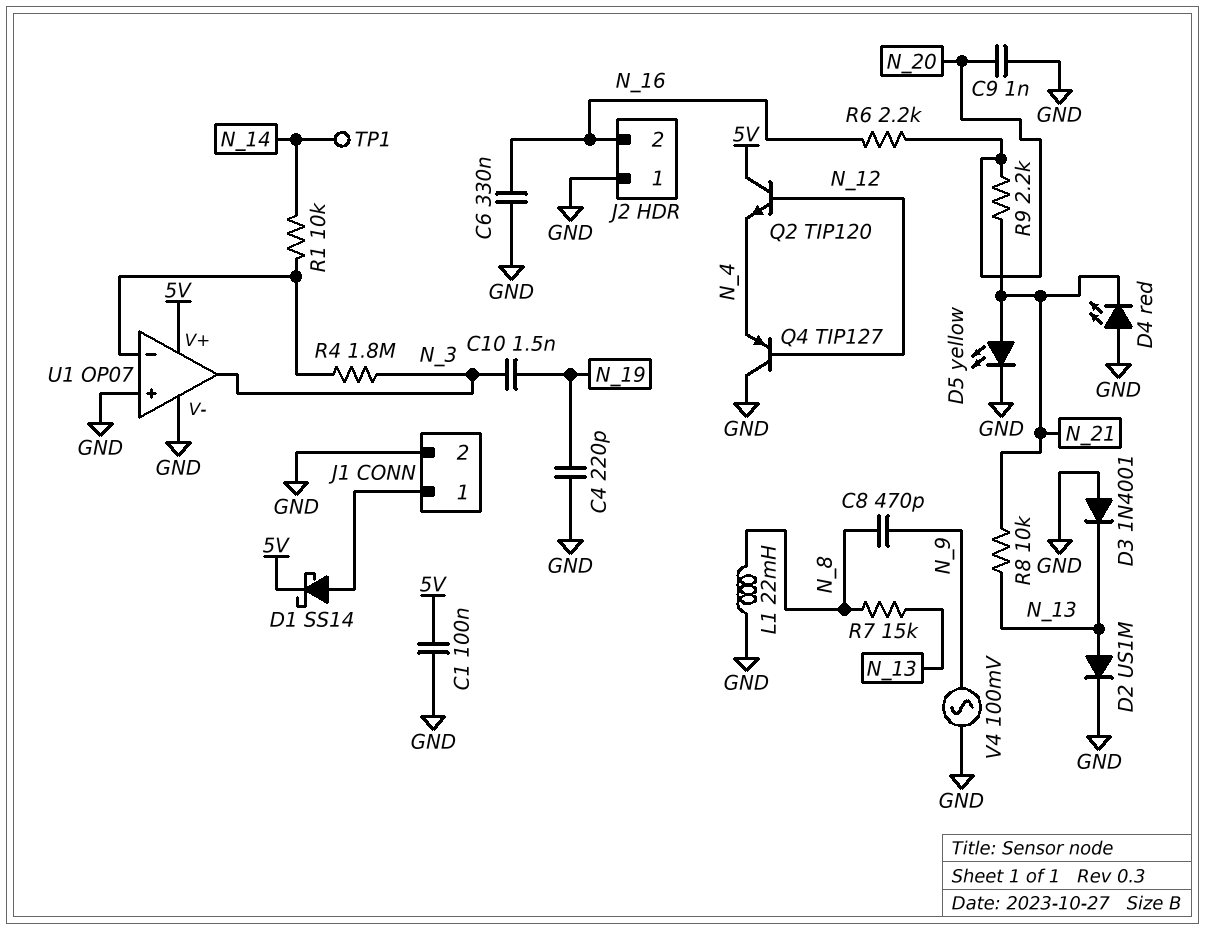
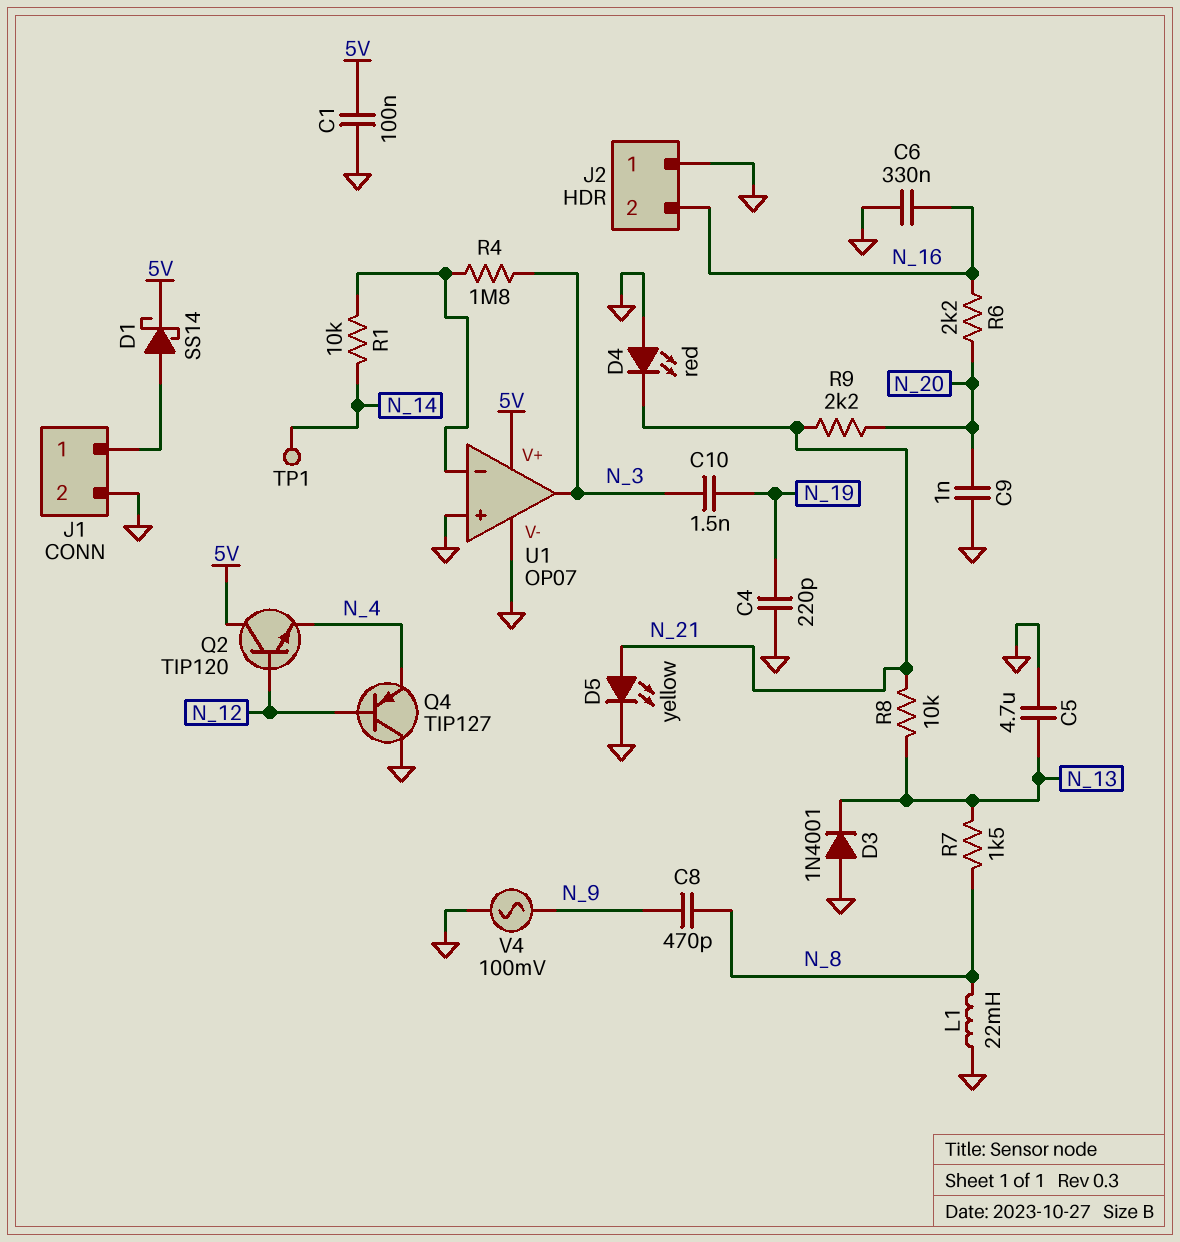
C5: none -> 4.7uF (GND, N_13)
D2: diode US1M (A N_13, K GND) -> none
R7: 15k (N_8, N_13) -> 1.5k (N_8, N_13)

